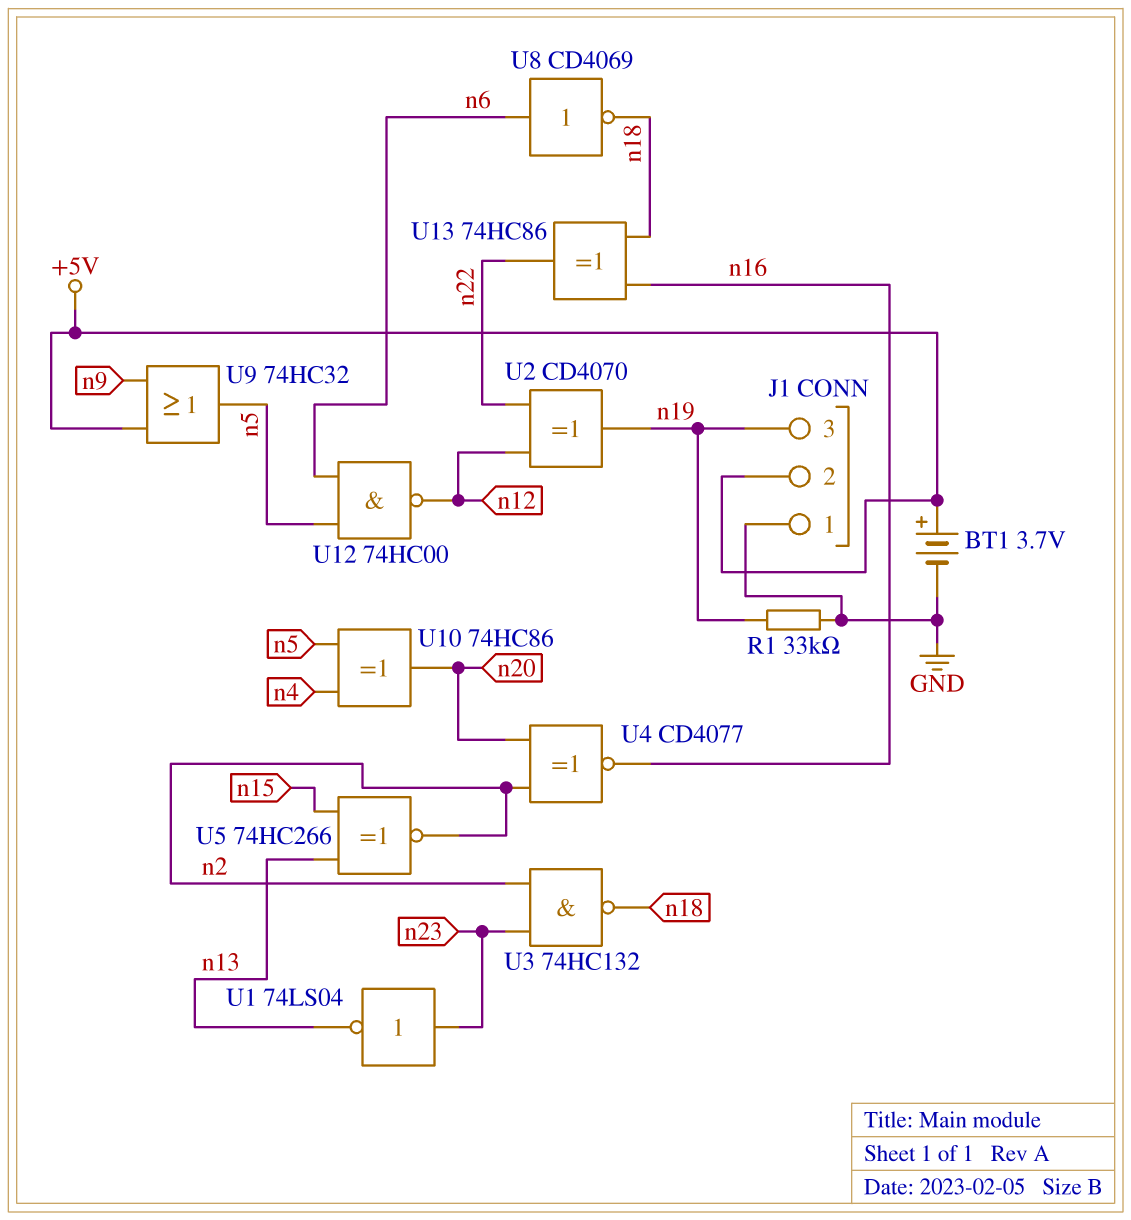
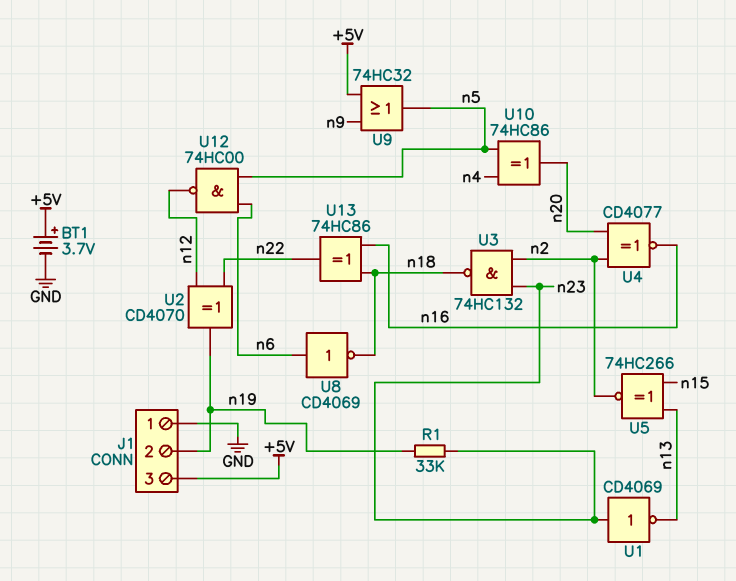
J1 pin 2: +5V -> n19
J1 pin 3: n19 -> +5V
R1: 33k (GND, n19) -> 33k (n19, n23)
U1: NOT 74LS04 (in n23, out n13) -> NOT CD4069 (in n23, out n13)

